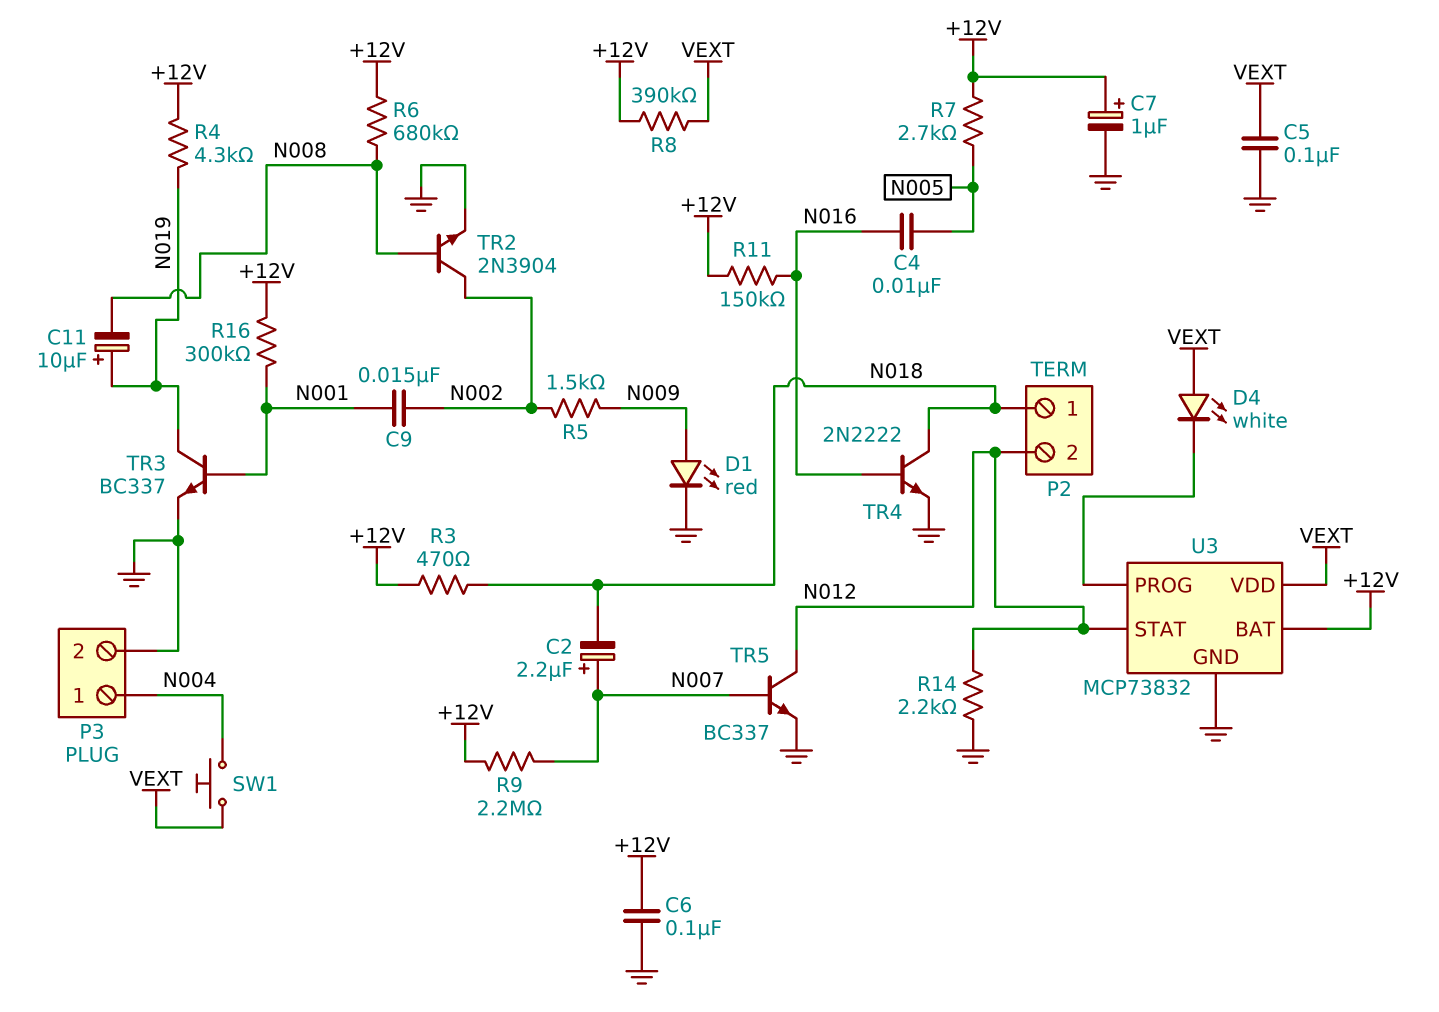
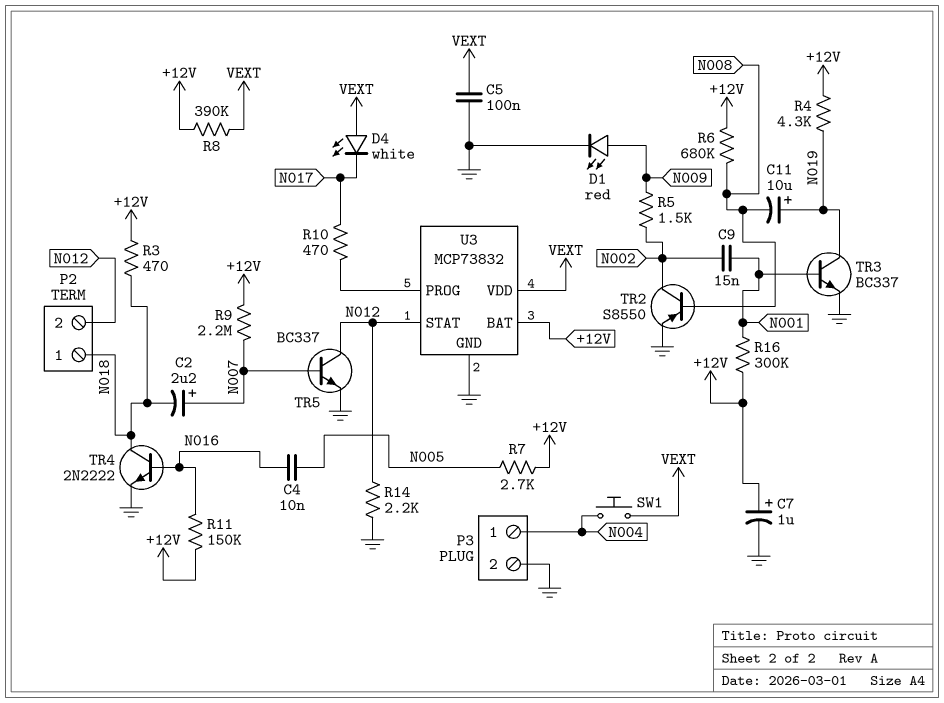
C6: 100nF (+12V, GND) -> none
D4: LED white (A VEXT, K U3/PROG) -> LED white (A VEXT, K N017)
R10: none -> 470 (N017, U3/PROG)
TR2: NPN 2N3904 (B N008, C N002, E GND) -> PNP S8550 (B N008, C N002, E GND)

